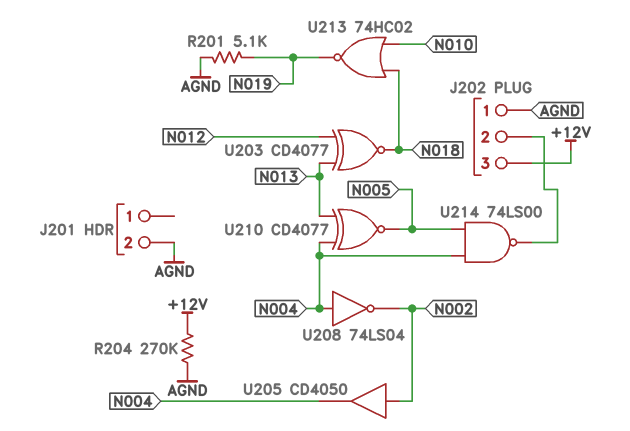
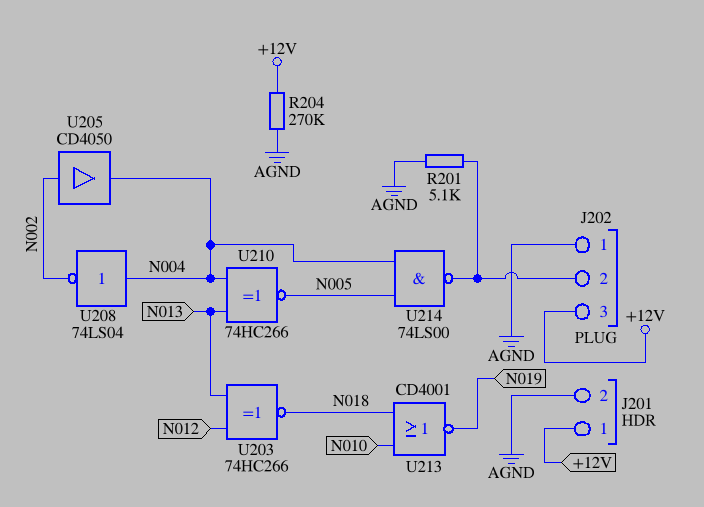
J201 pin 1: none -> +12V
R201: 5.1k (AGND, N019) -> 5.1k (AGND, J202/2)
U203: XNOR CD4077 (in N012, in N013, out N018) -> XNOR 74HC266 (in N012, in N013, out N018)
U210: XNOR CD4077 (in N004, in N013, out N005) -> XNOR 74HC266 (in N004, in N013, out N005)
U213: NOR 74HC02 (in N010, in N018, out N019) -> NOR CD4001 (in N010, in N018, out N019)

